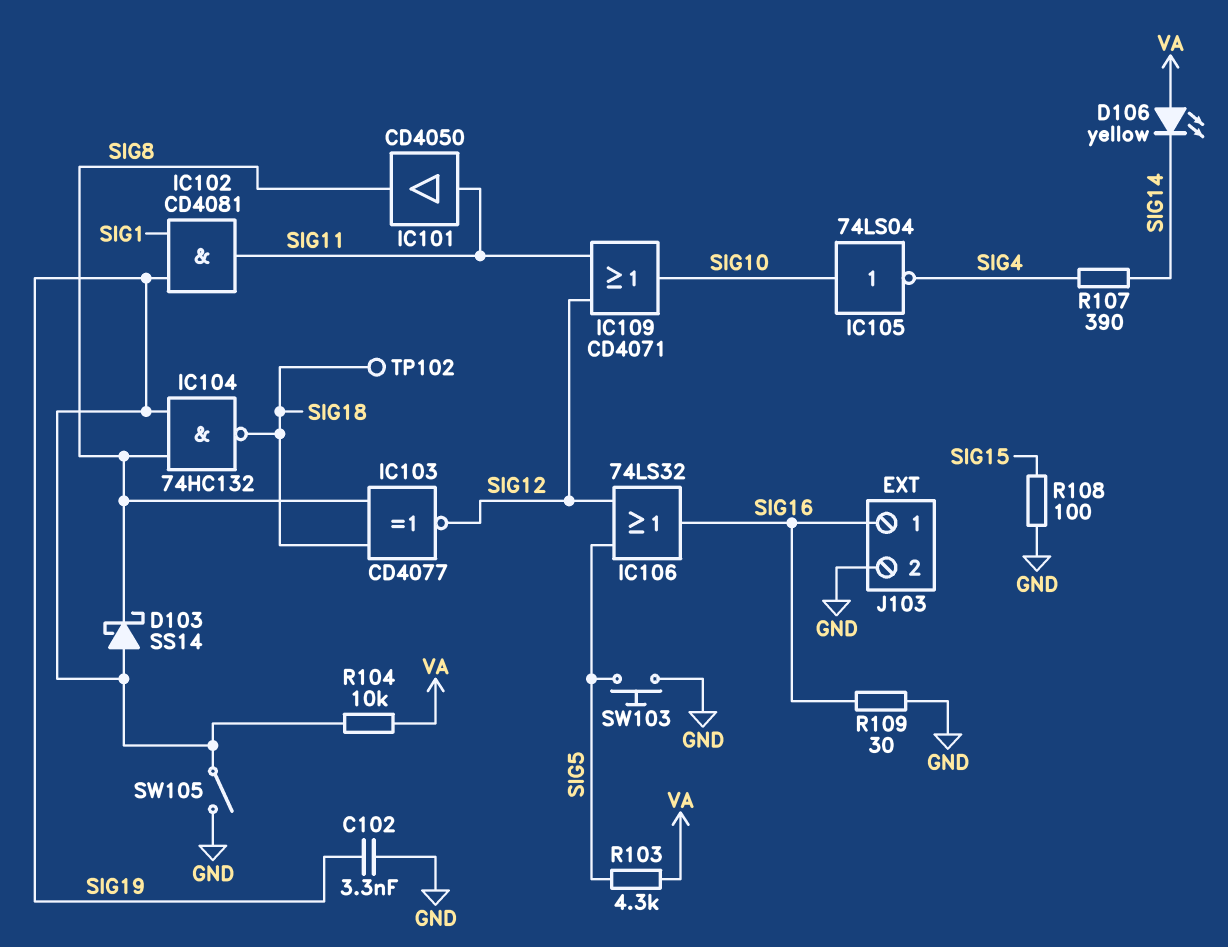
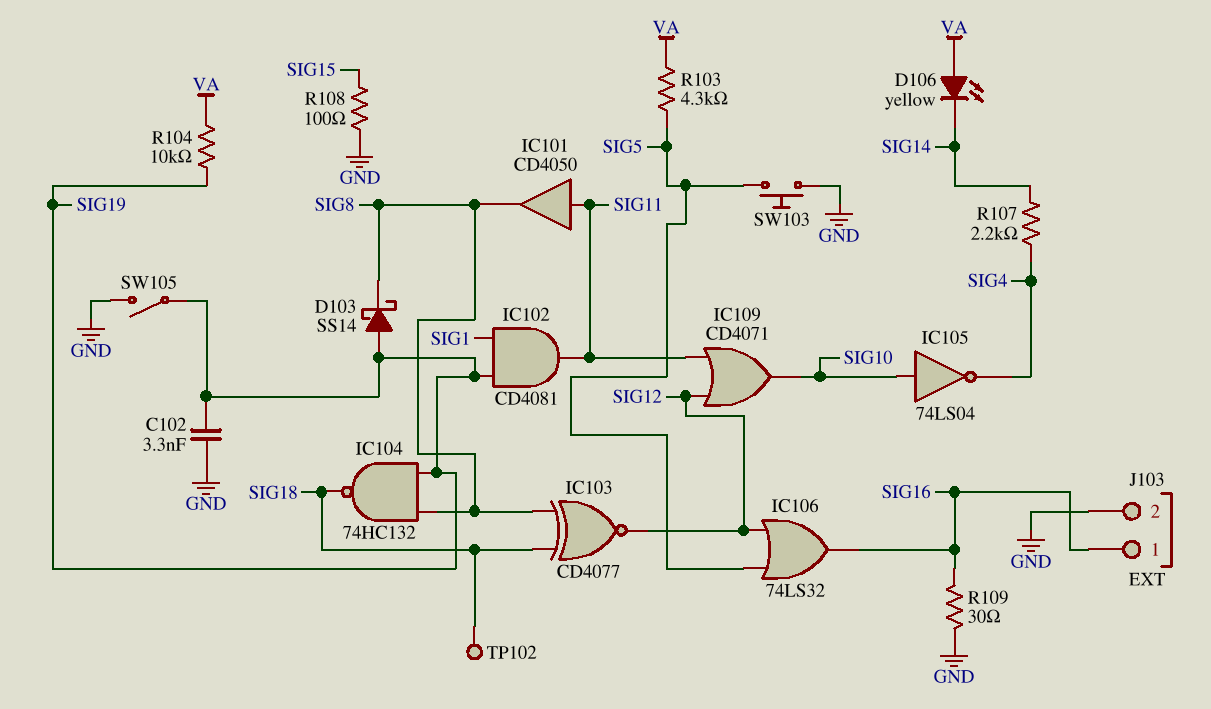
R107: 390 (SIG4, SIG14) -> 2.2k (SIG4, SIG14)

